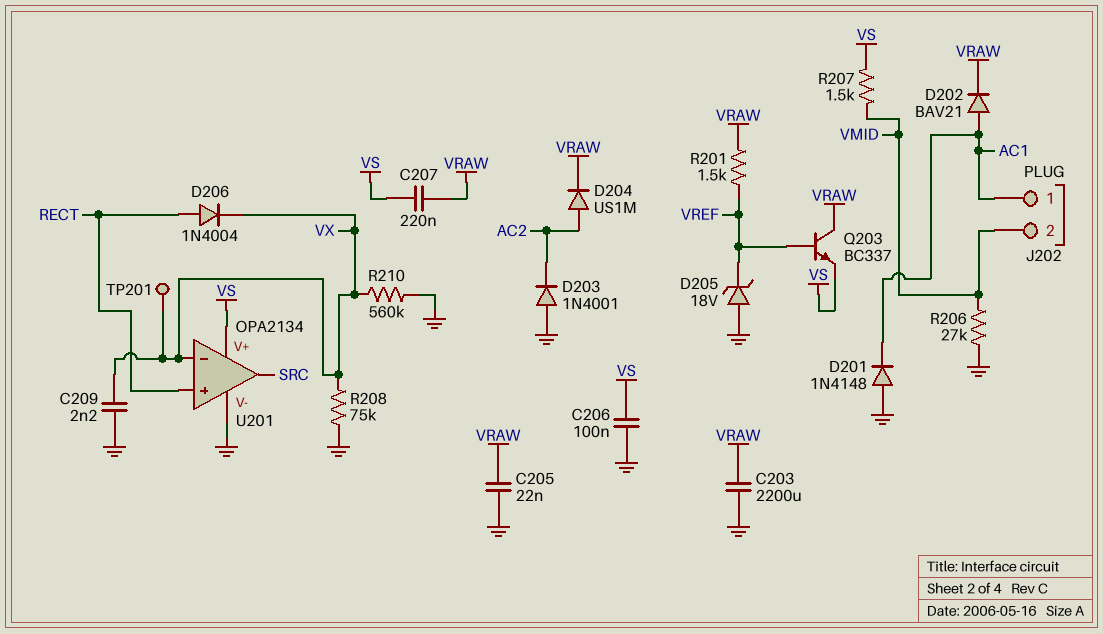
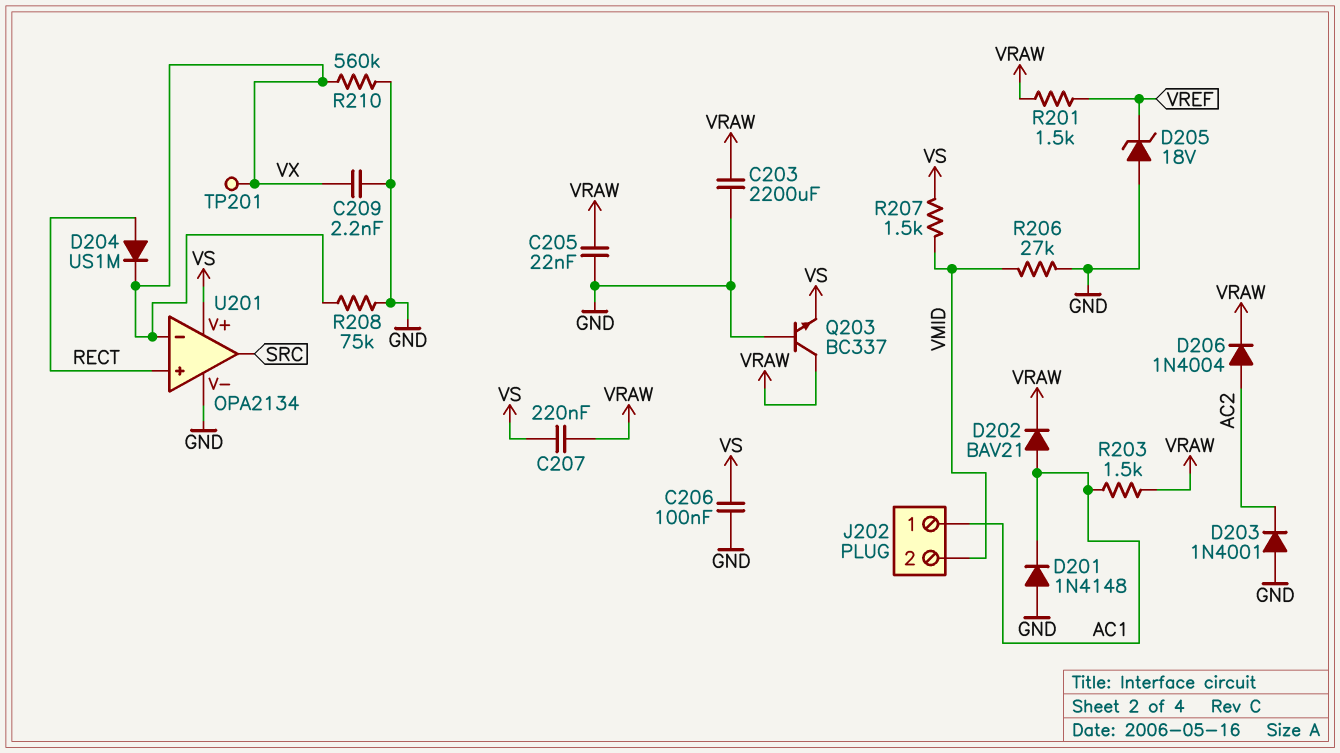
D204: diode US1M (A AC2, K VRAW) -> diode US1M (A RECT, K VX)
D206: diode 1N4004 (A RECT, K VX) -> diode 1N4004 (A AC2, K VRAW)
Q203: NPN BC337 (B VREF, C VRAW, E VS) -> NPN BC337 (B GND, C VRAW, E VS)
R203: none -> 1.5k (AC1, VRAW)

